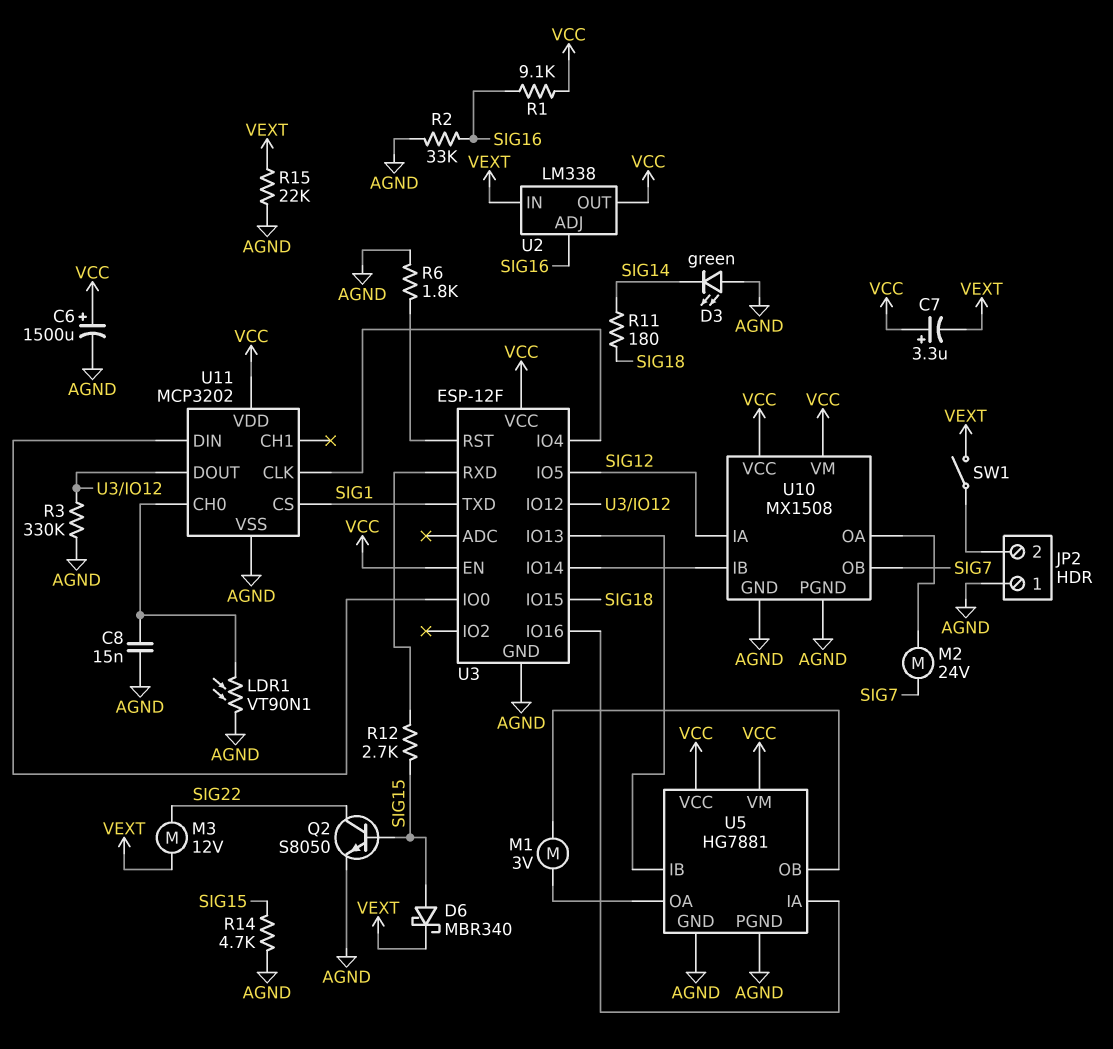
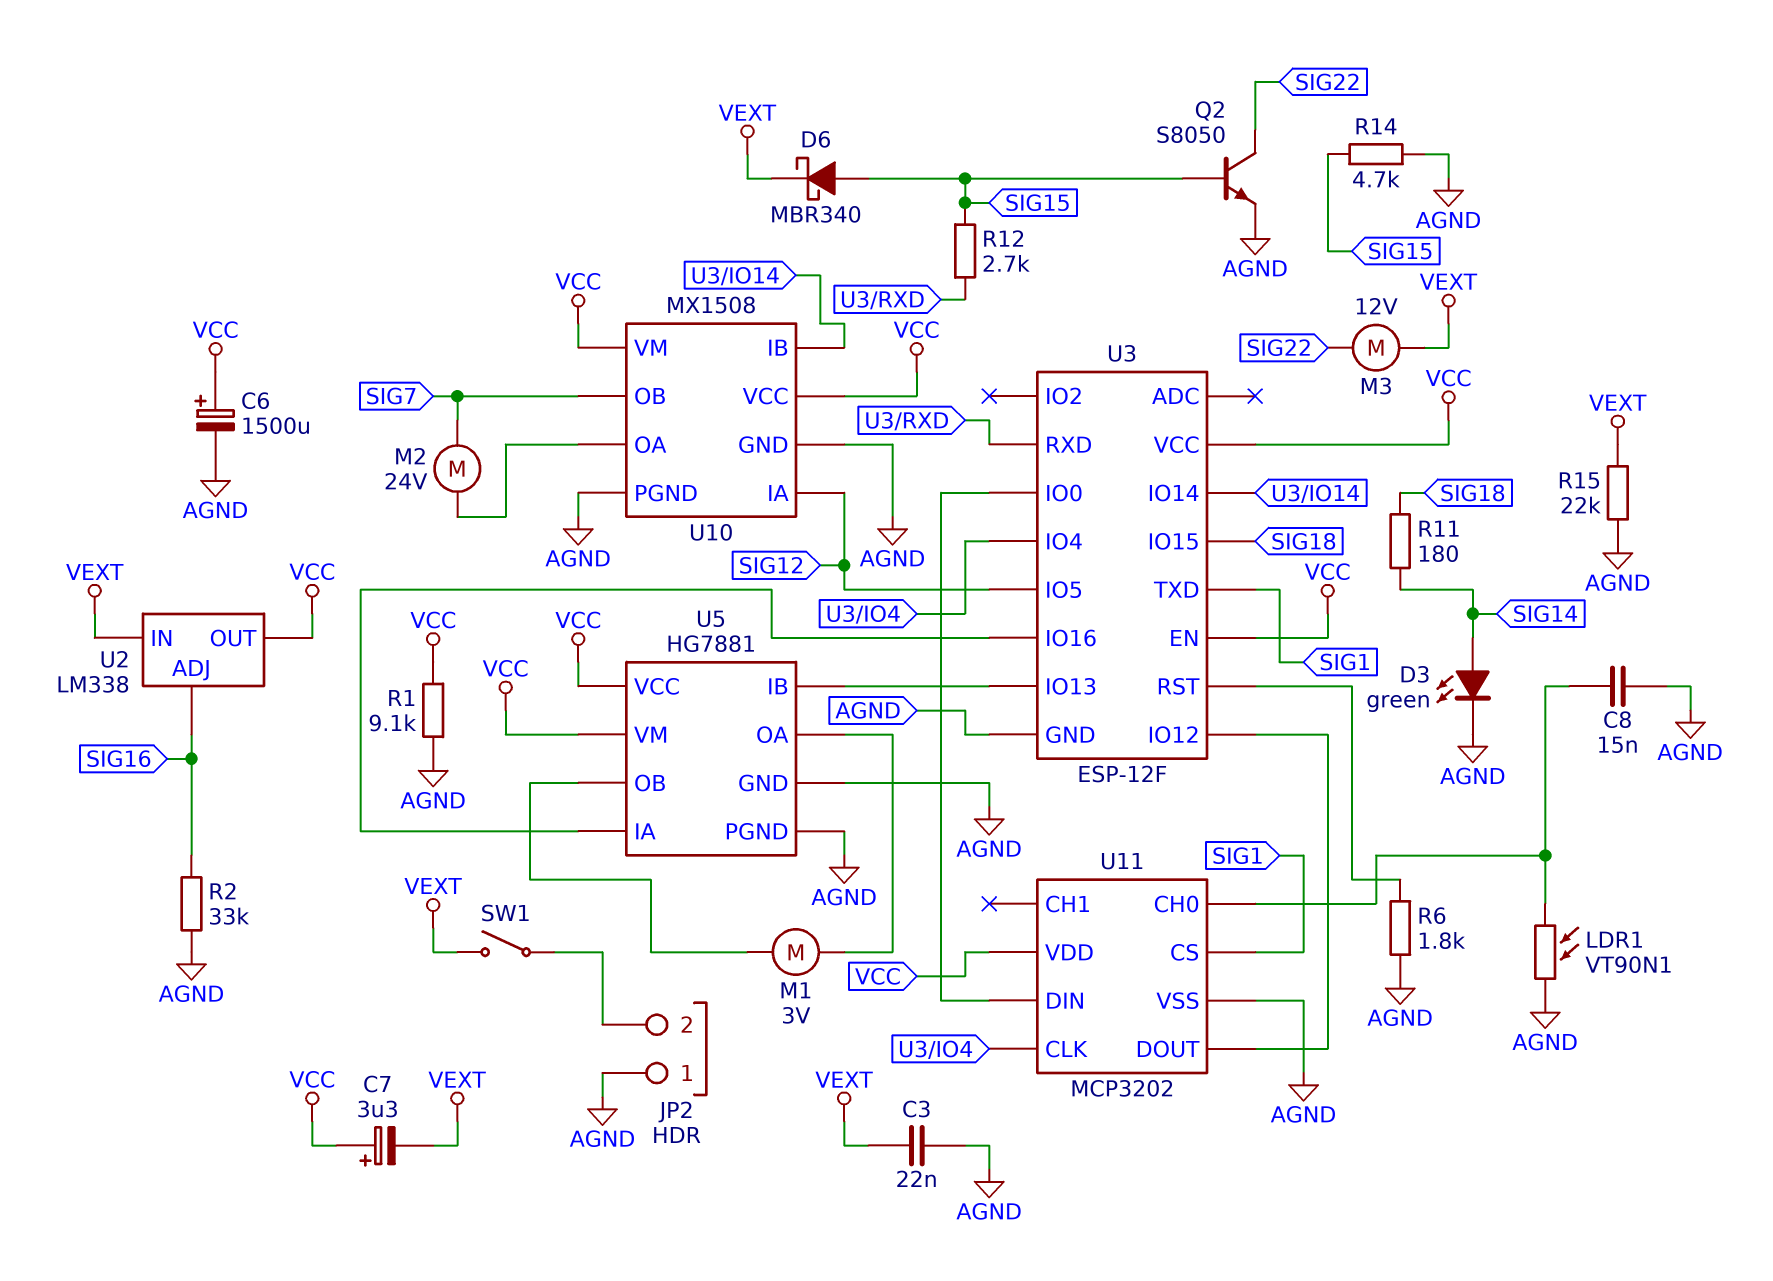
C3: none -> 22nF (AGND, VEXT)
D3: LED green (A AGND, K SIG14) -> LED green (A SIG14, K AGND)
R1: 9.1k (SIG16, VCC) -> 9.1k (AGND, VCC)
R3: 330k (AGND, U3/IO12) -> none

